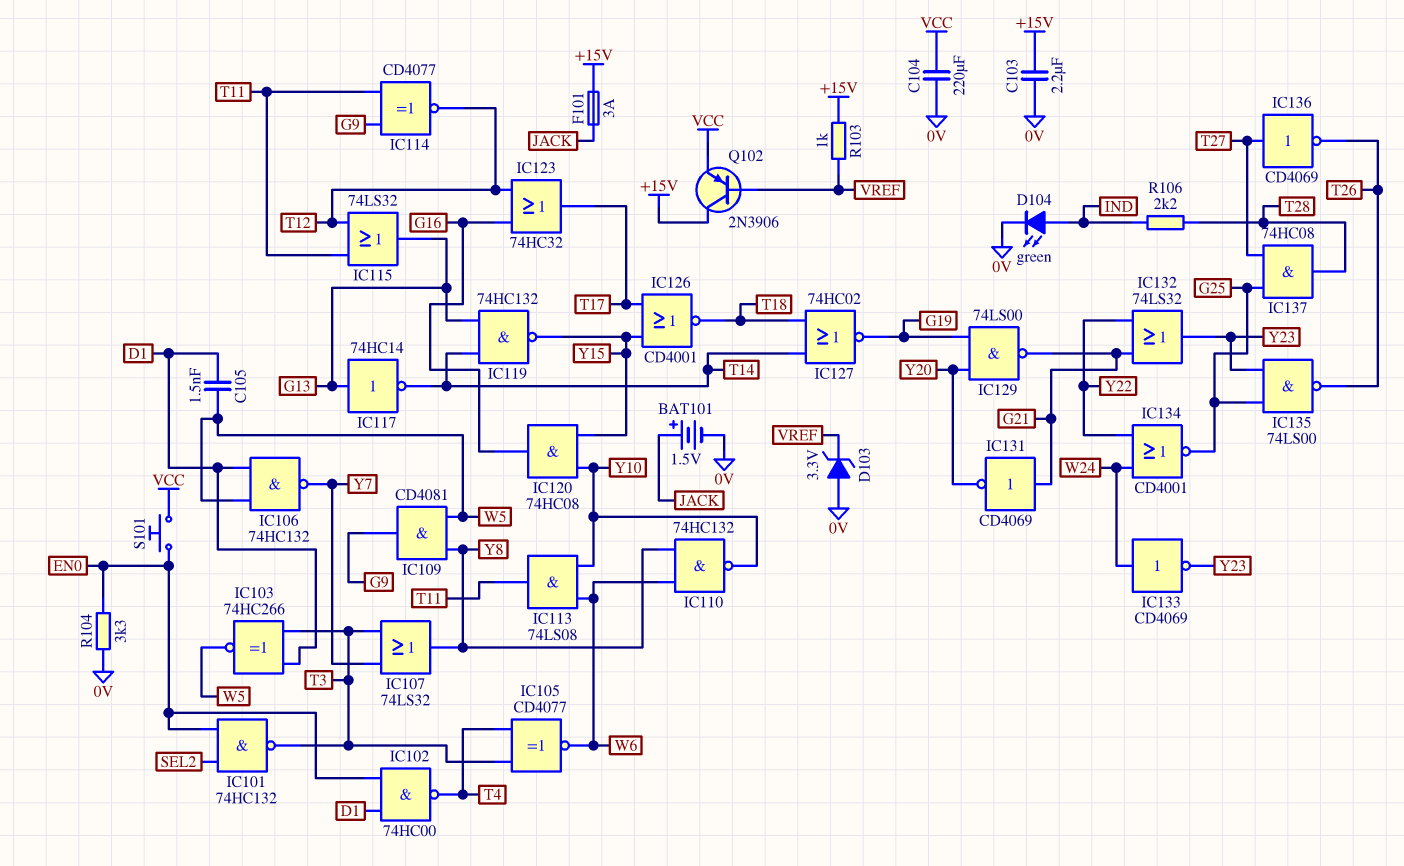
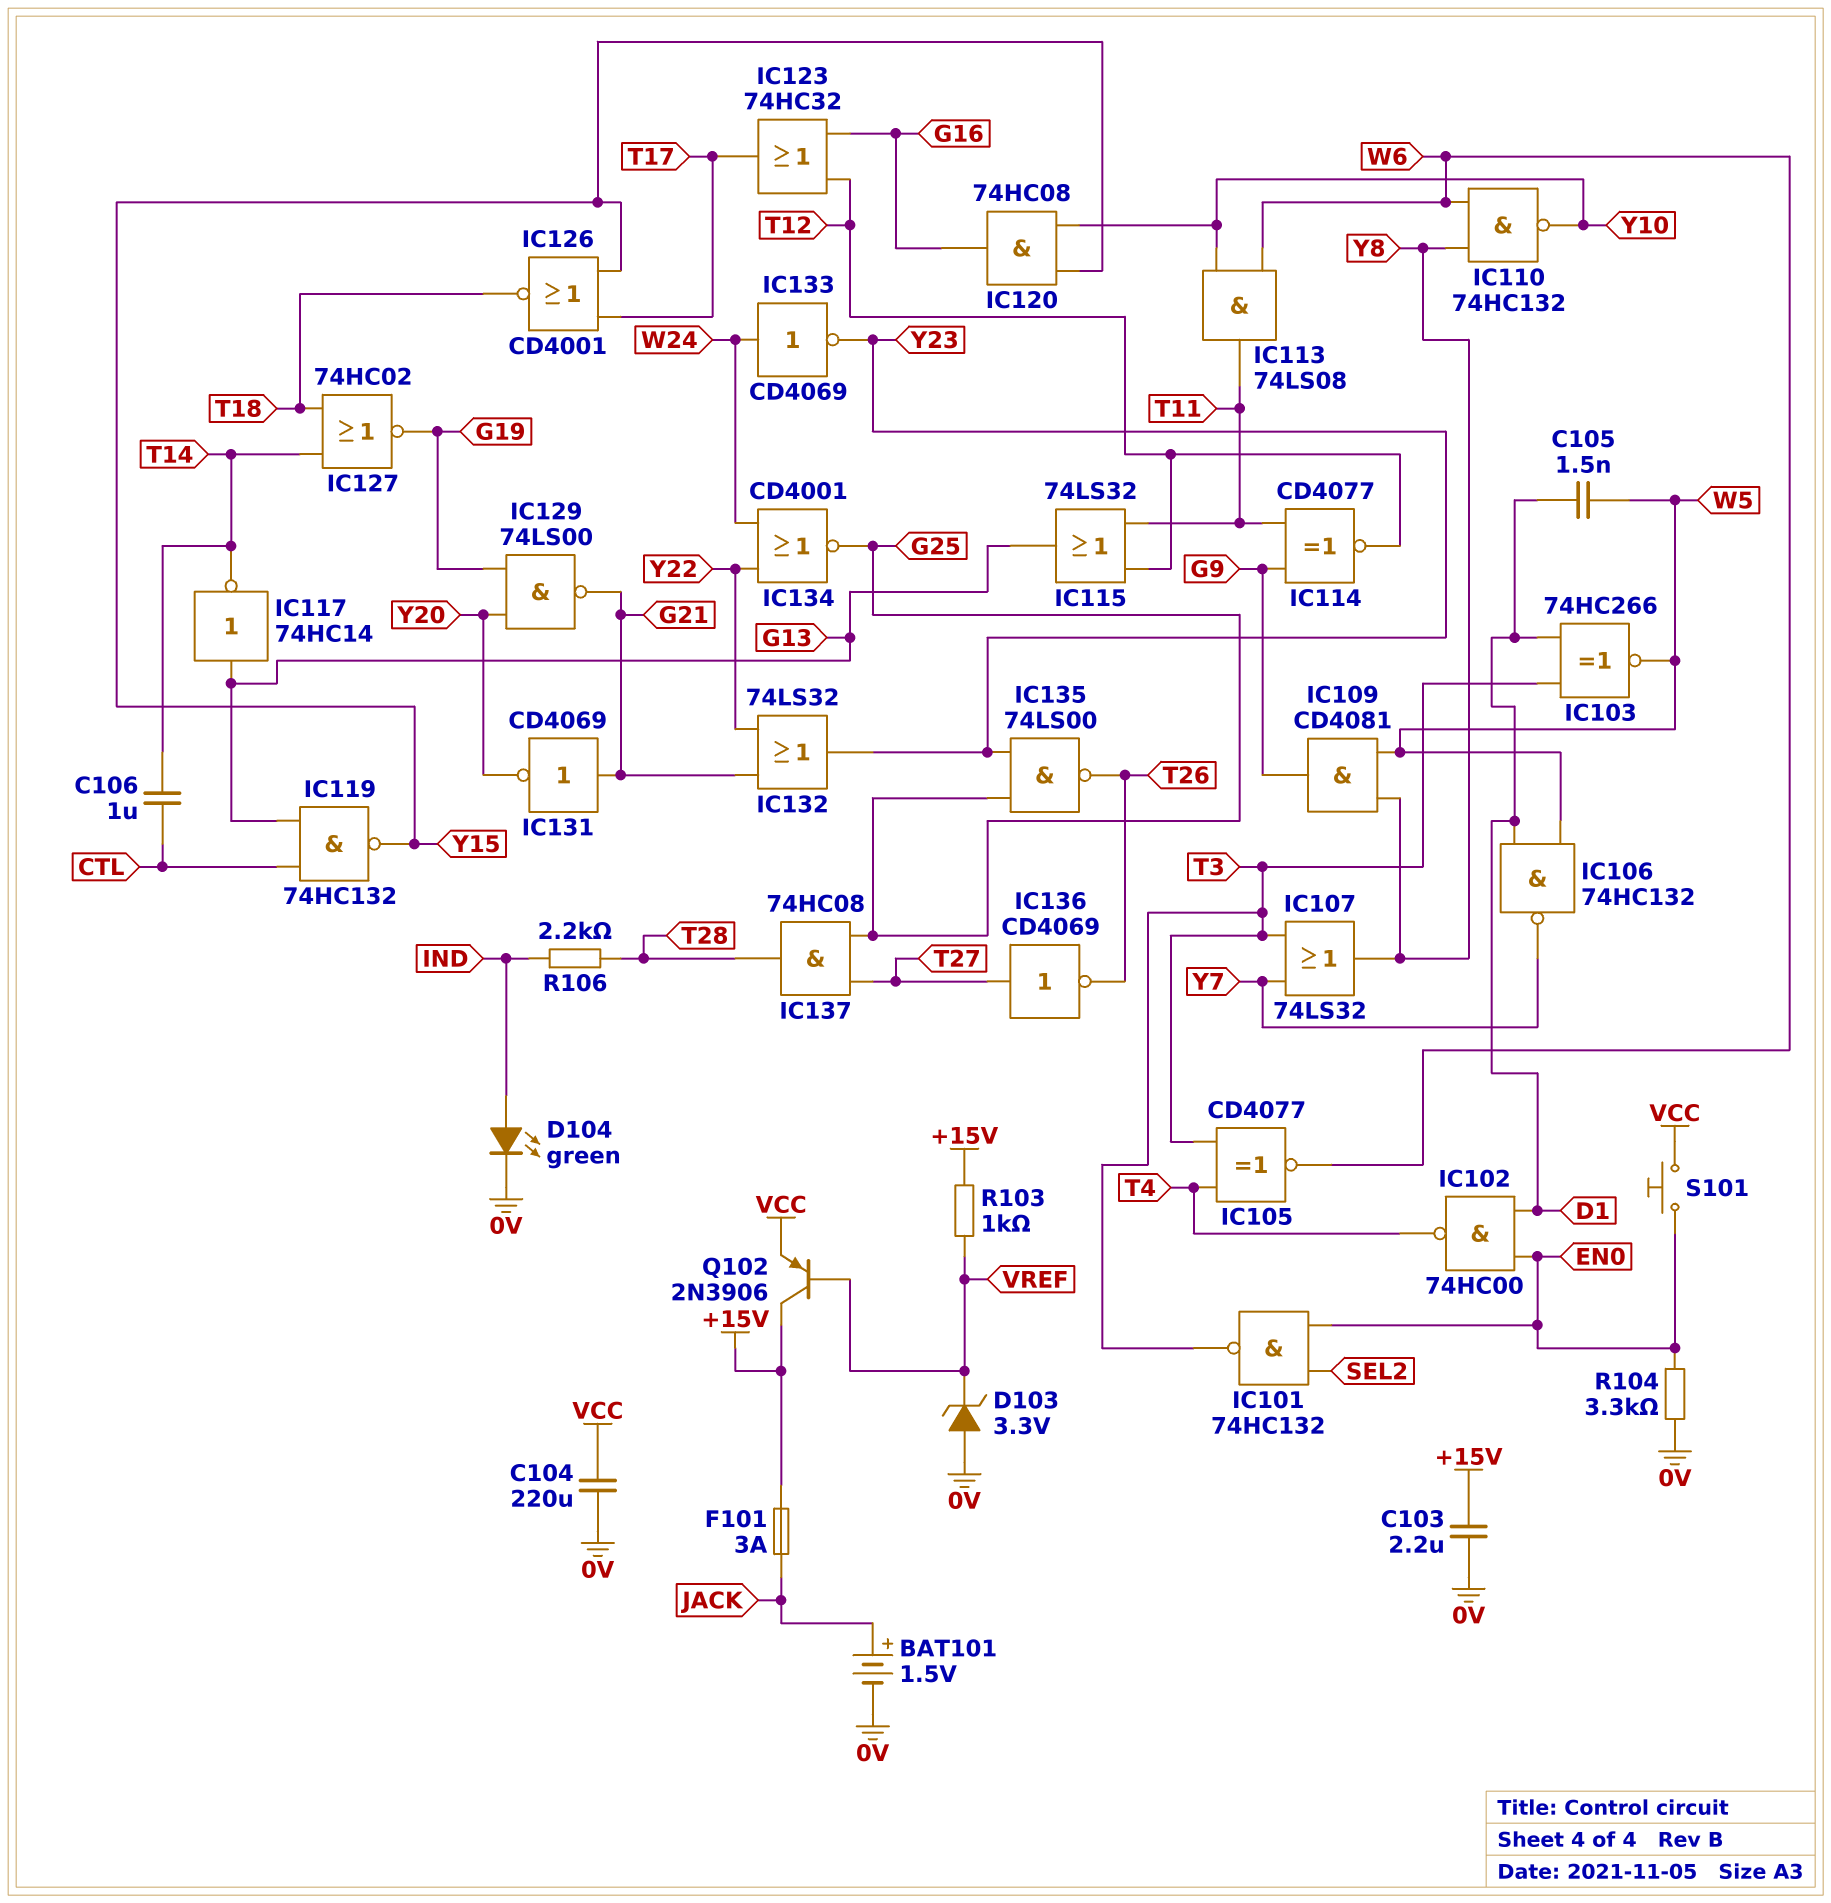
C106: none -> 1uF (CTL, T14)
IC119: NAND 74HC132 (in G13, in T14, out Y15) -> NAND 74HC132 (in CTL, in G13, out Y15)

